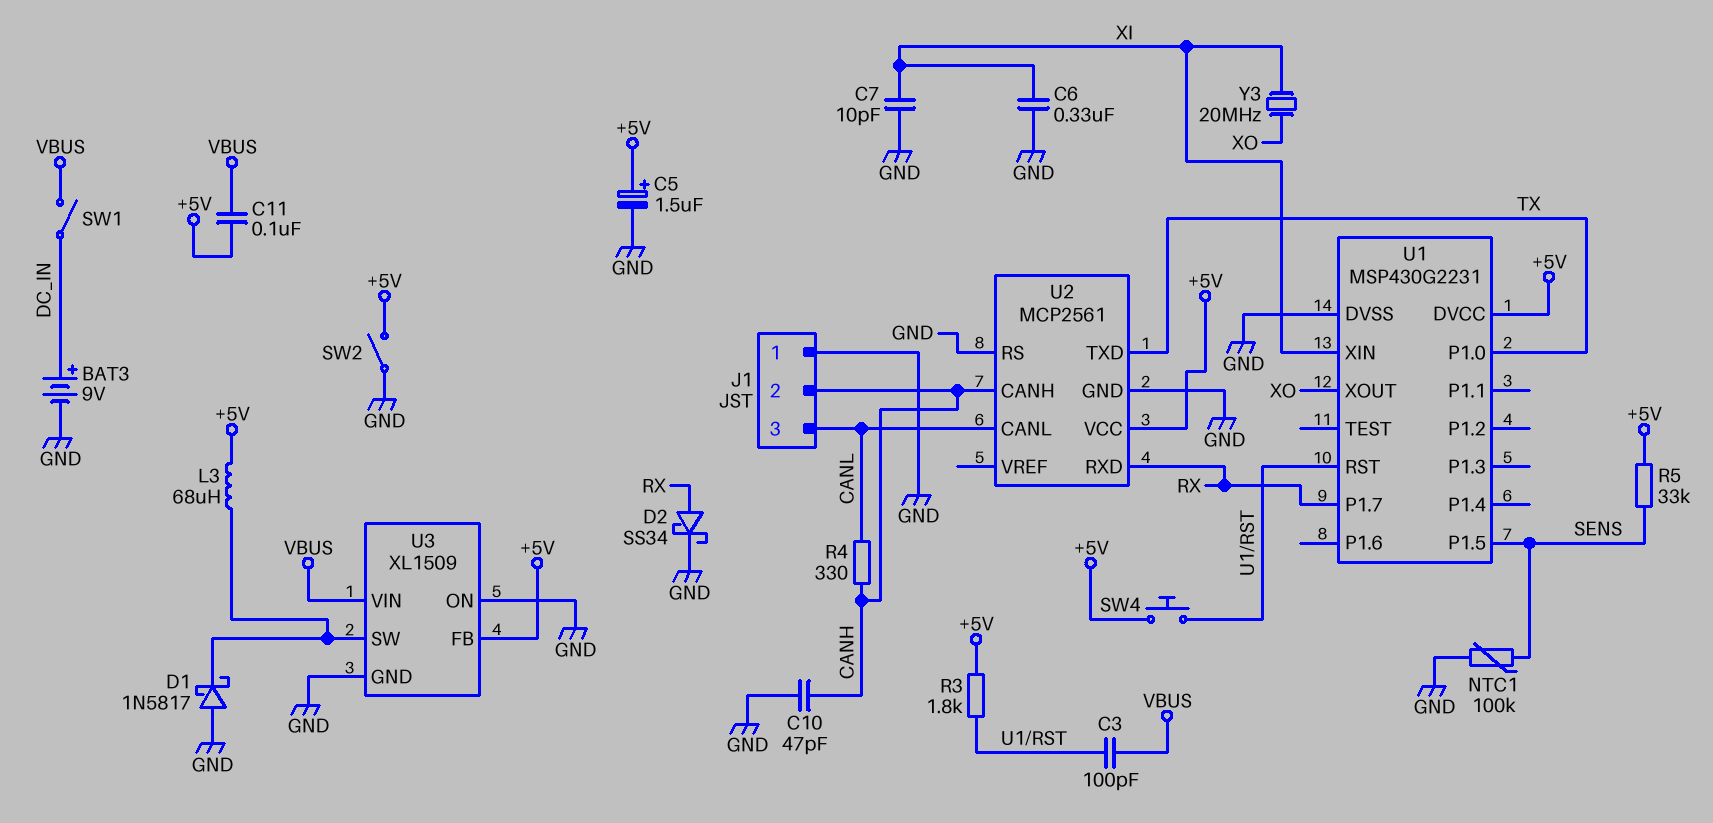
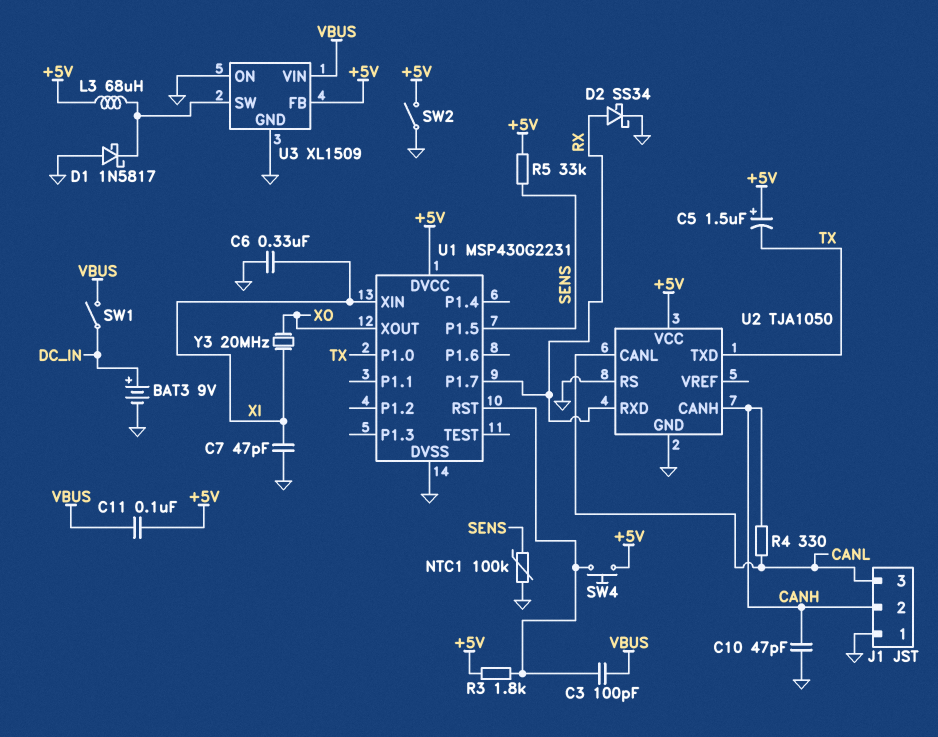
C5: 1.5uF (plus +5V, minus GND) -> 1.5uF (plus +5V, minus TX)
C7: 10pF (GND, XI) -> 47pF (GND, XI)
U2: MCP2561 -> TJA1050

